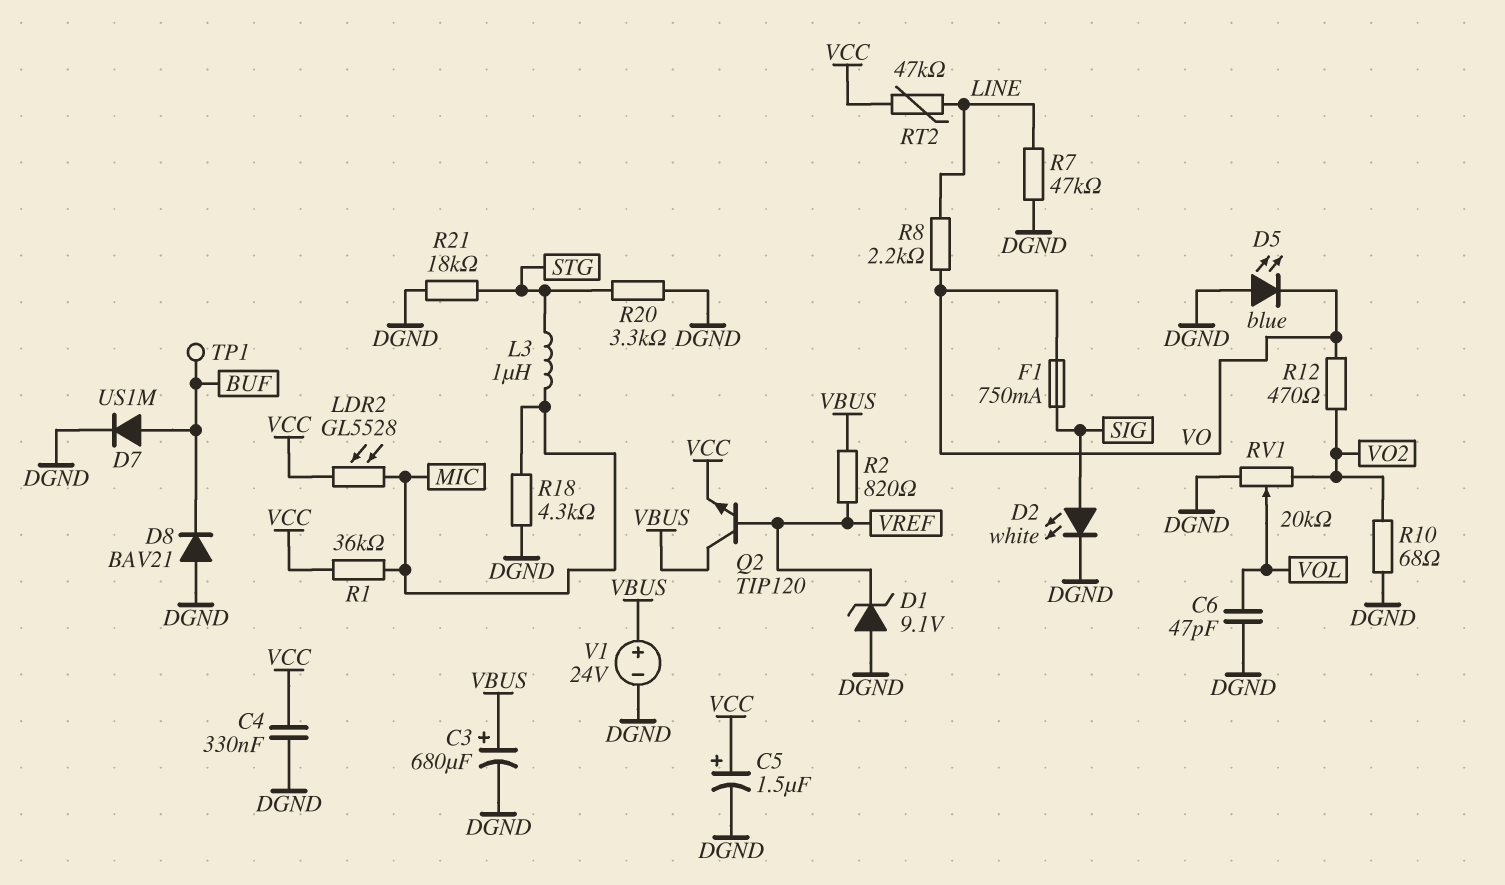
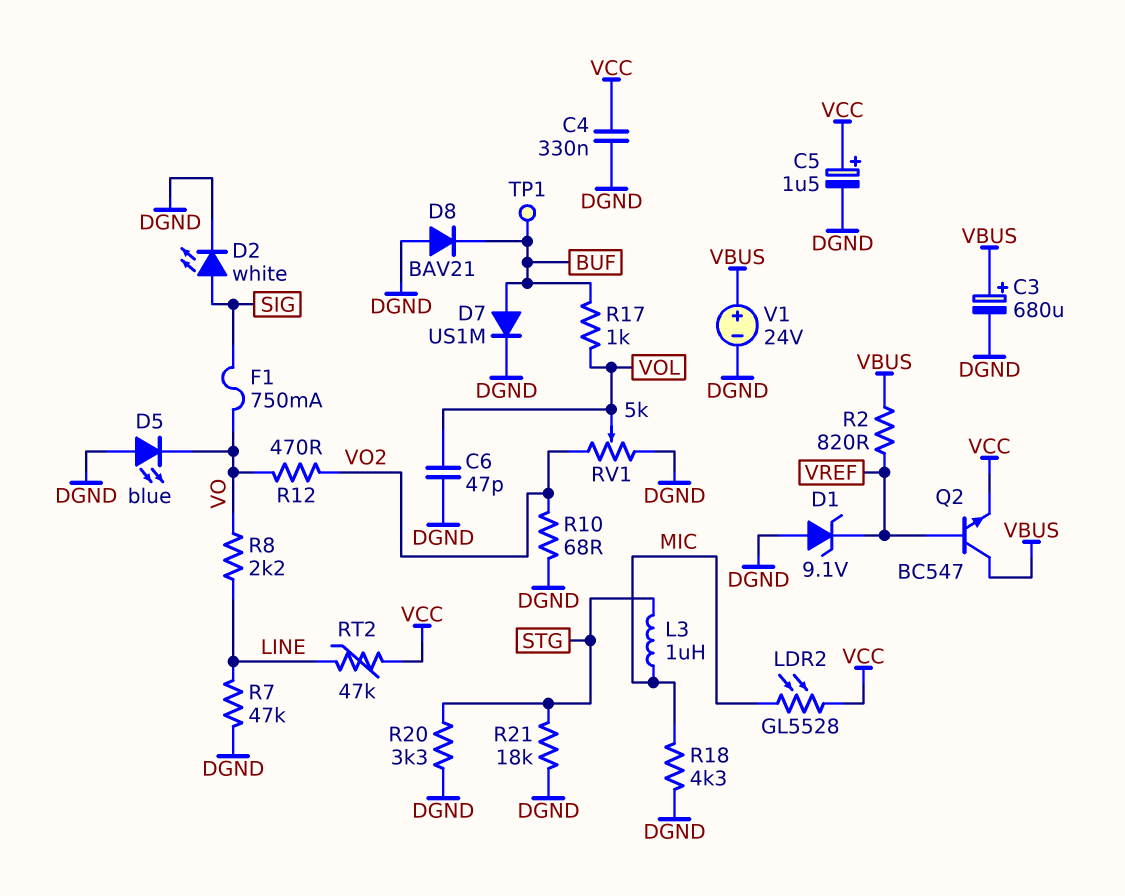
Q2: NPN TIP120 (B VREF, C VBUS, E VCC) -> NPN BC547 (B VREF, C VBUS, E VCC)
R1: 36k (MIC, VCC) -> none
R17: none -> 1k (BUF, VOL)
RV1: 20k (DGND, VO2, wiper VOL) -> 5k (DGND, VO2, wiper VOL)

